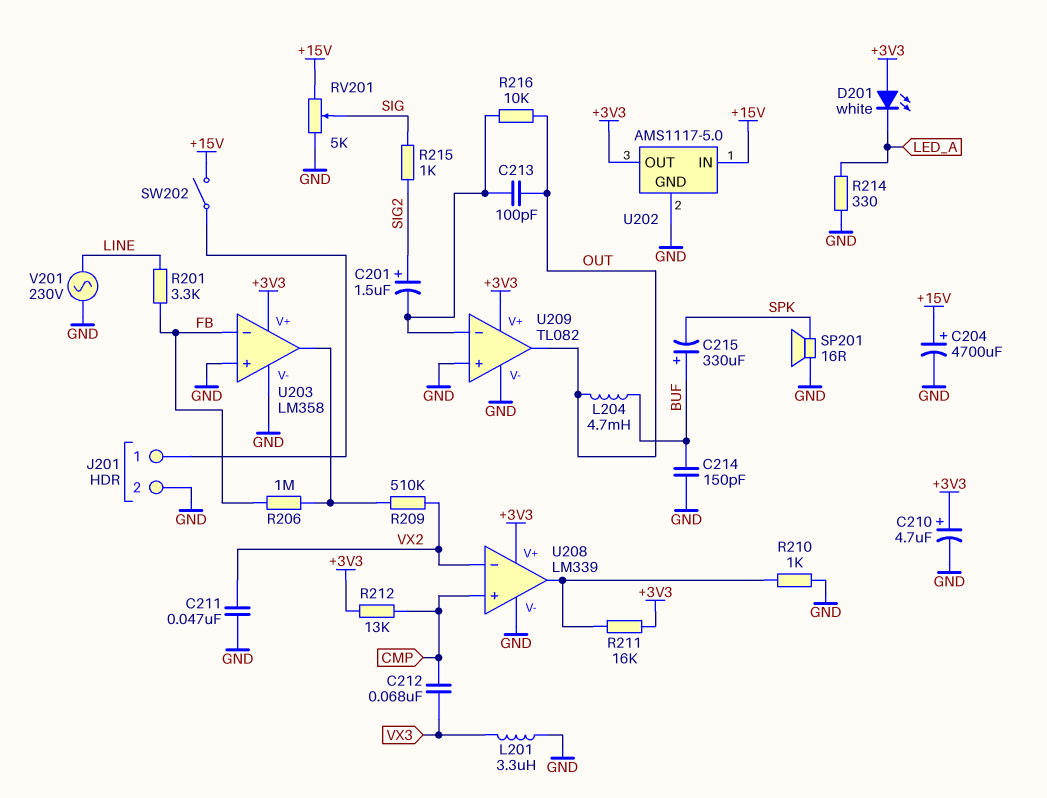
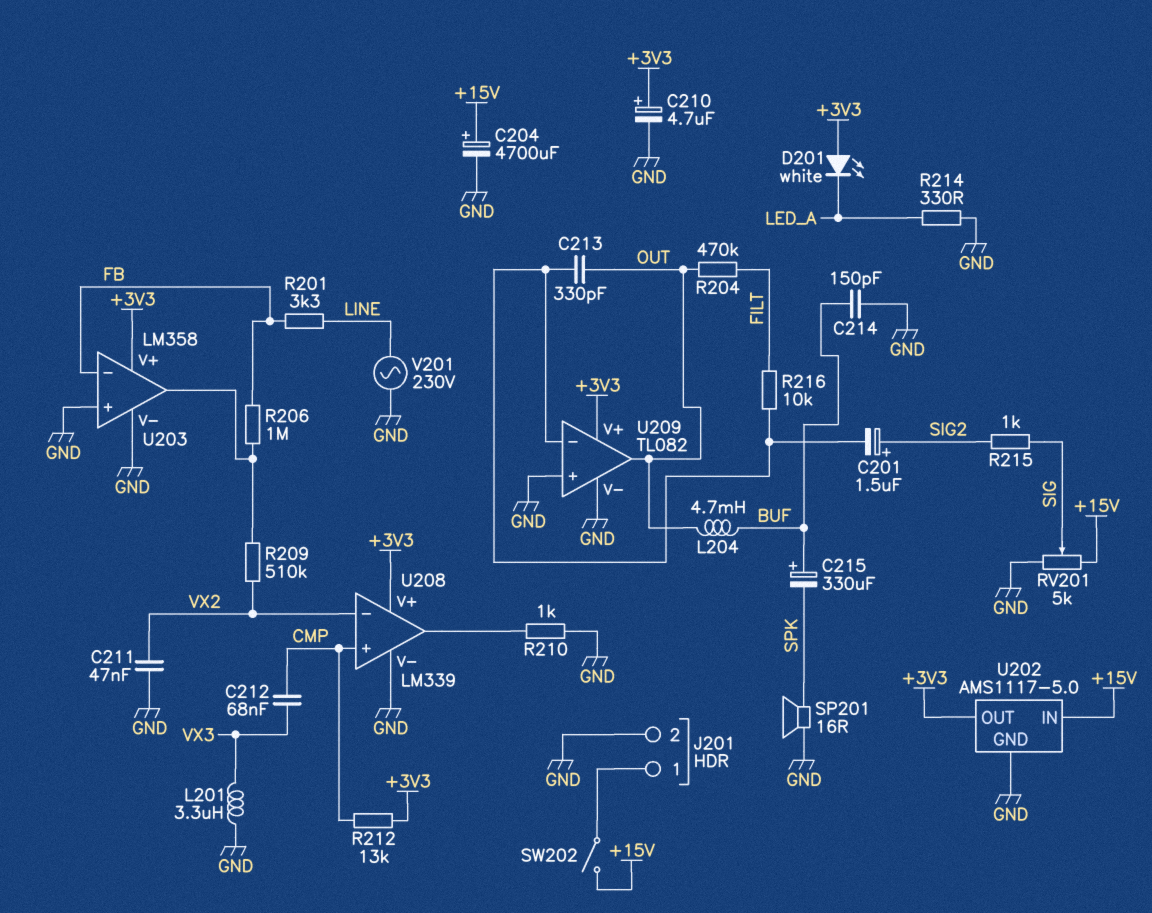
C213: 100pF (OUT, U209/in-) -> 330pF (OUT, U209/in-)
R204: none -> 470k (FILT, OUT)
R211: 16k (+3V3, U208/out) -> none
R216: 10k (OUT, U209/in-) -> 10k (FILT, U209/in-)

